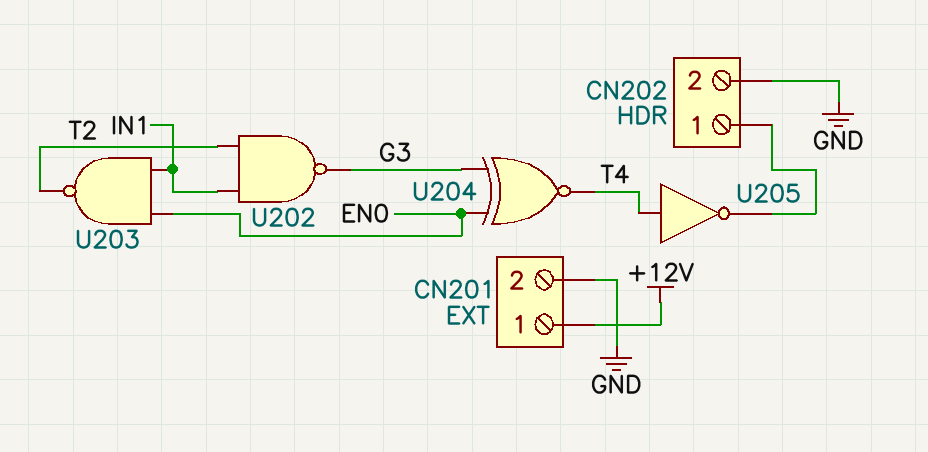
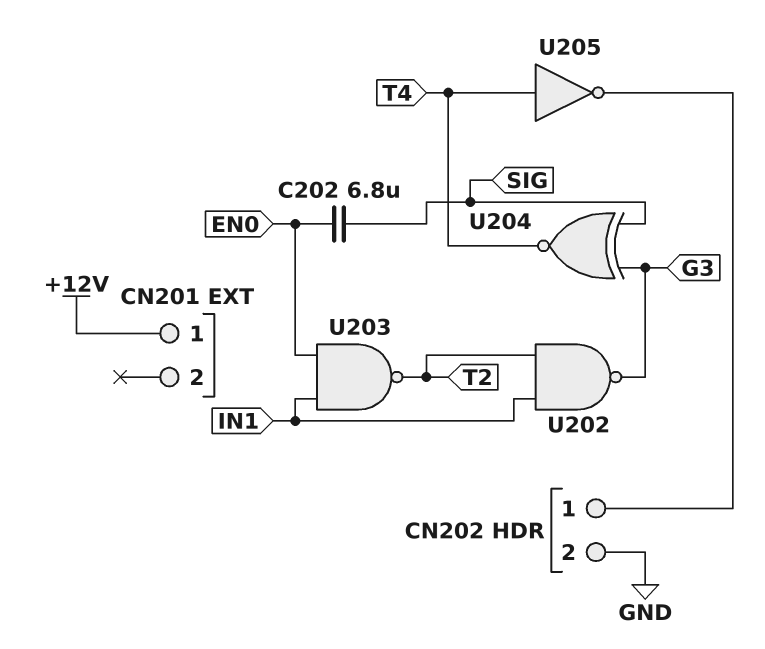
C202: none -> 6.8uF (EN0, SIG)
CN201 pin 2: GND -> none
U204: XNOR (in EN0, in G3, out T4) -> XNOR (in G3, in SIG, out T4)

